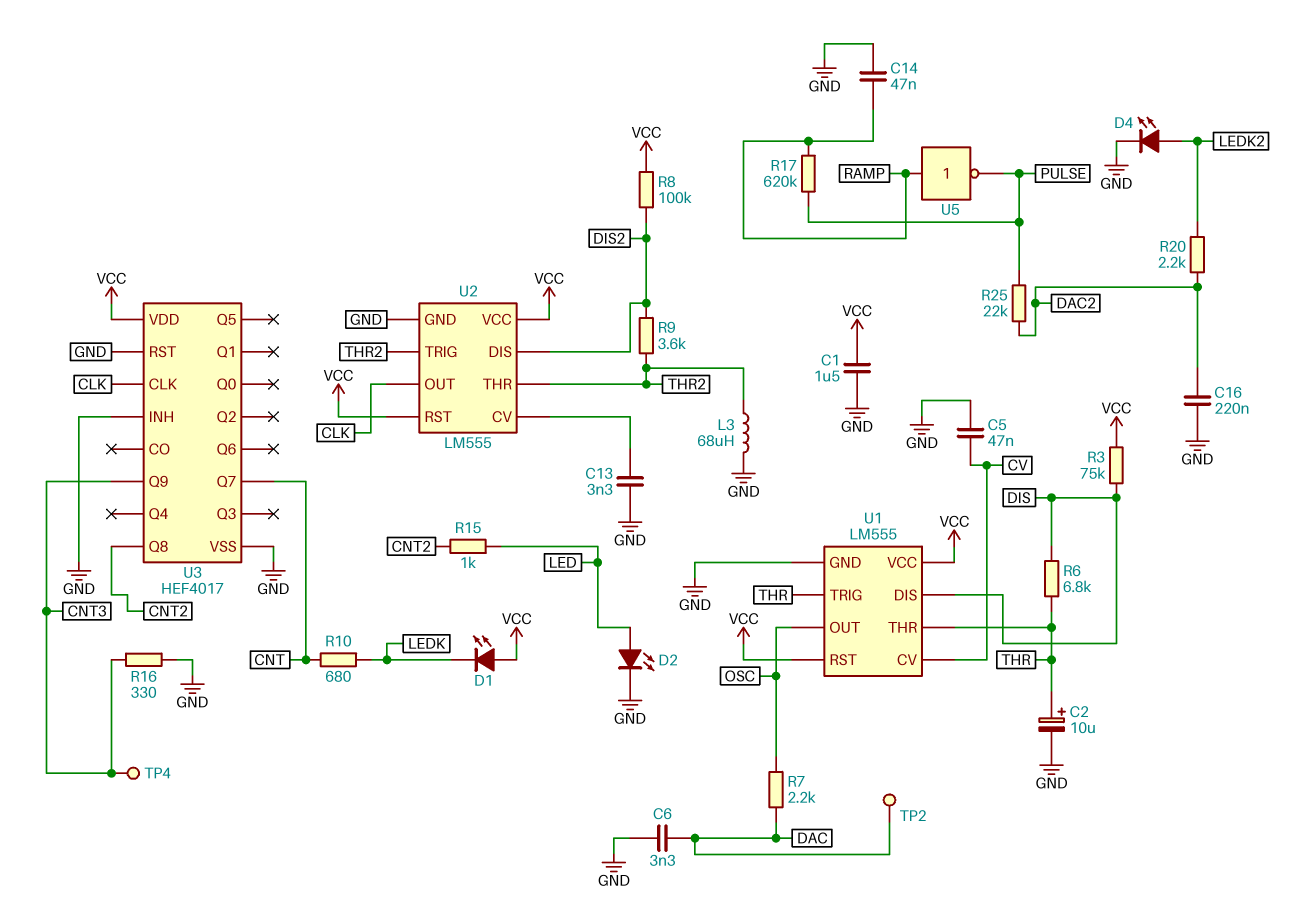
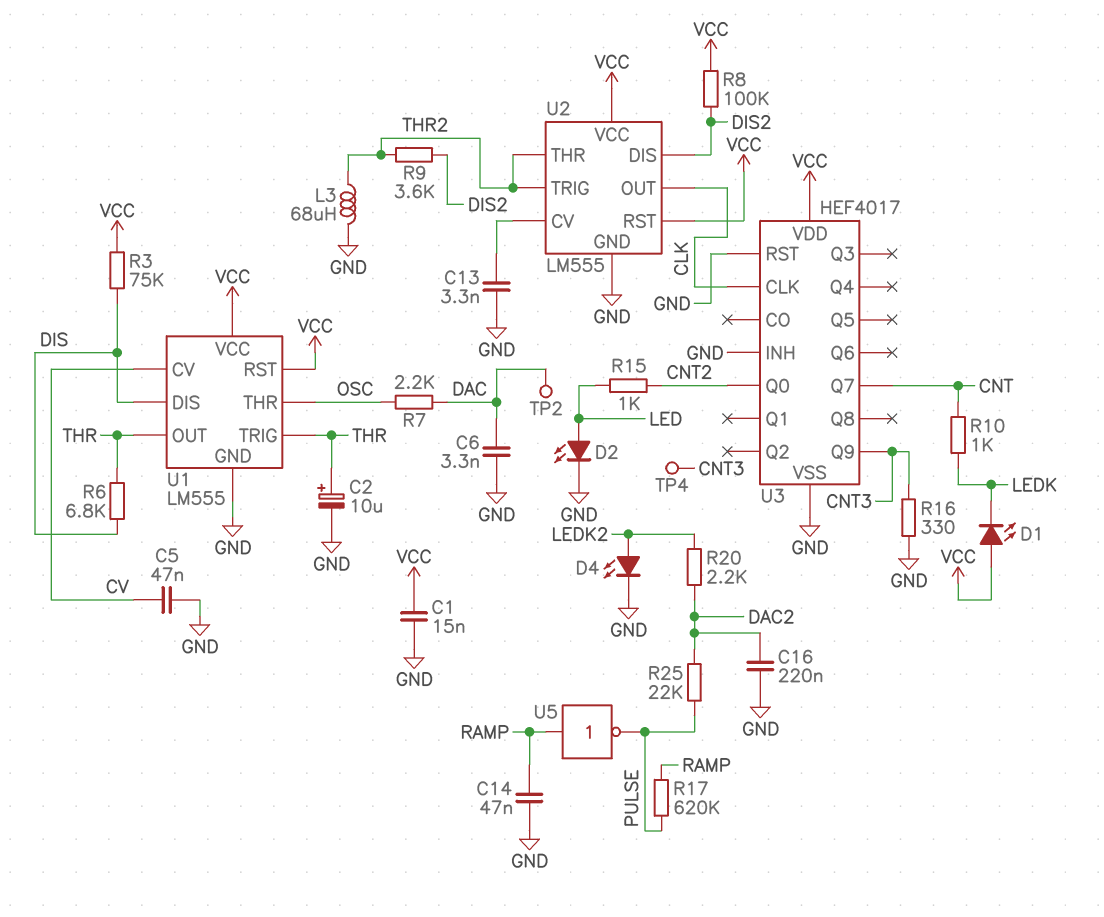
C1: 1.5uF (GND, VCC) -> 15nF (GND, VCC)
R10: 680 (CNT, LEDK) -> 1k (CNT, LEDK)
U1 pin OUT: OSC -> THR
U1 pin THR: THR -> OSC
U3 pin Q0: none -> CNT2
U3 pin Q8: CNT2 -> none

